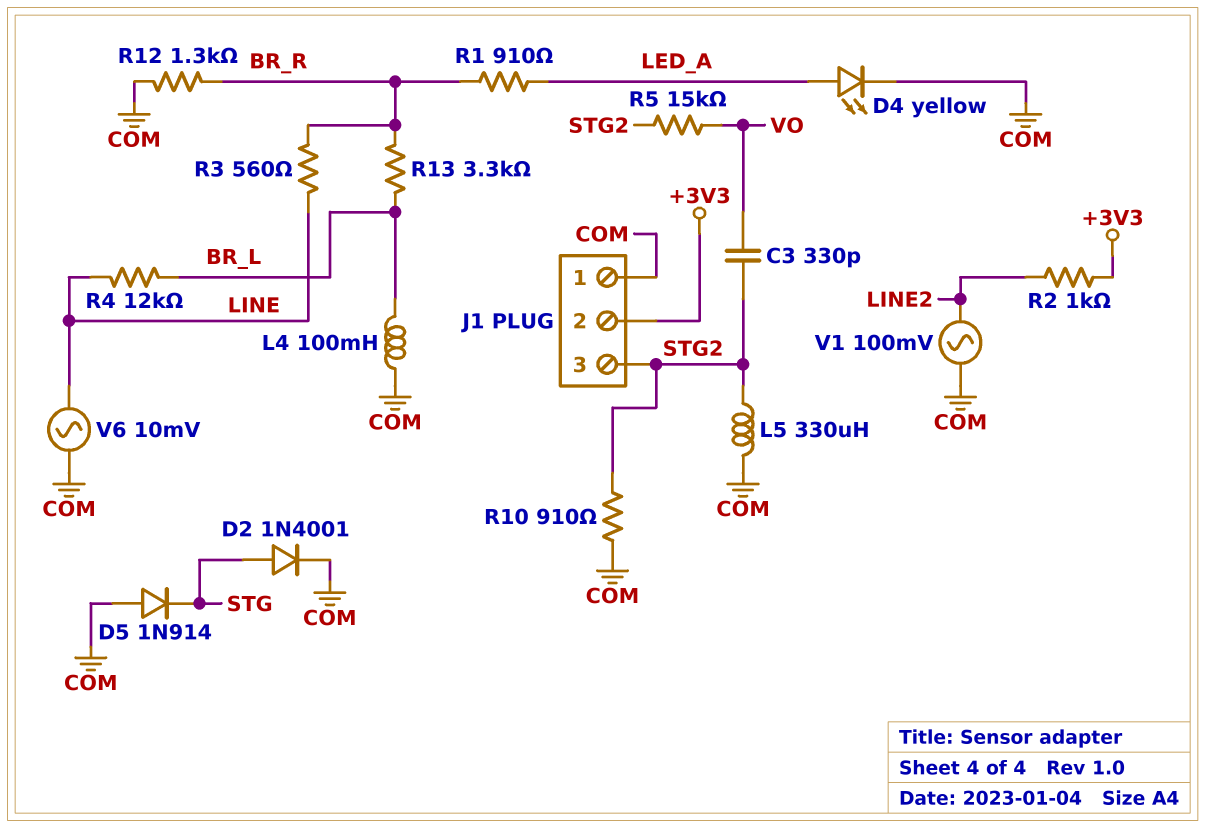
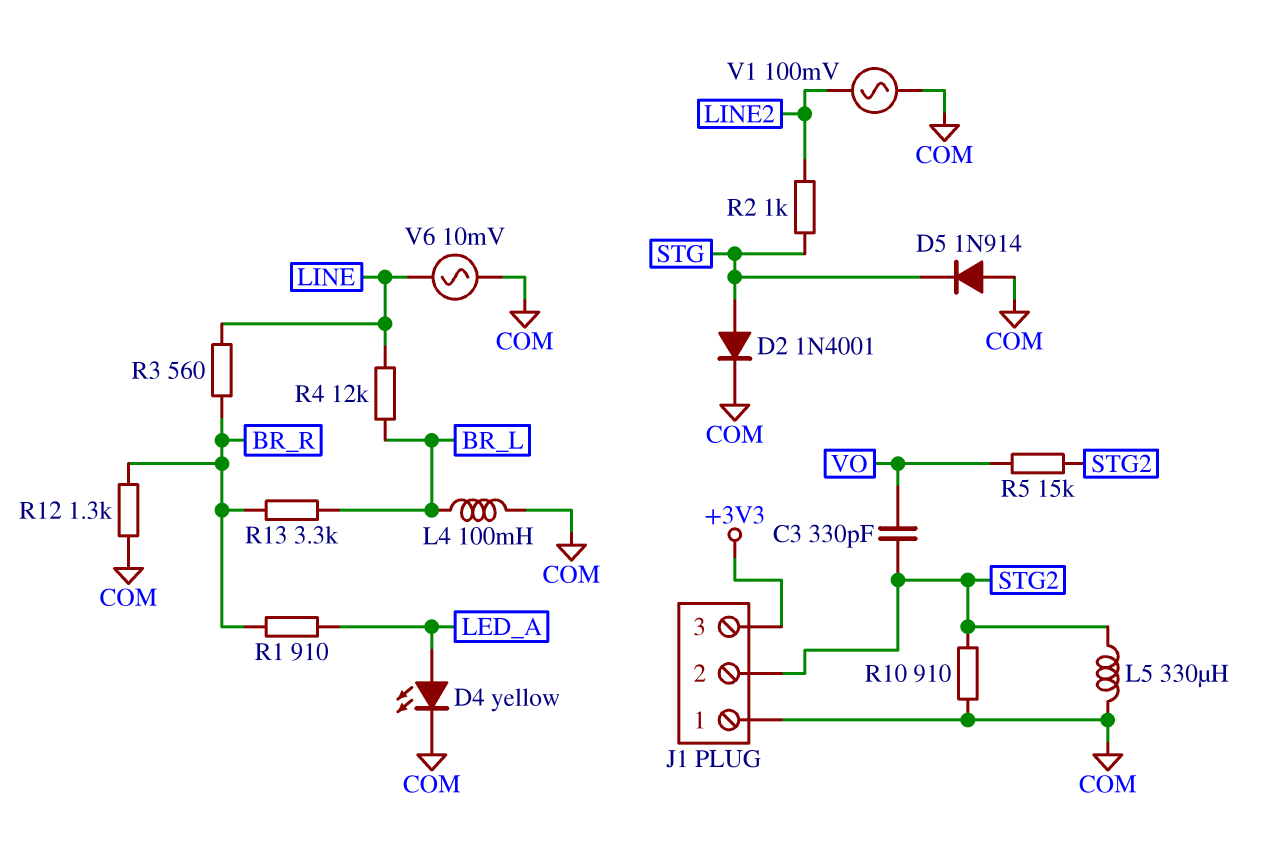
J1 pin 2: +3V3 -> STG2
J1 pin 3: STG2 -> +3V3
R2: 1k (+3V3, LINE2) -> 1k (LINE2, STG)

